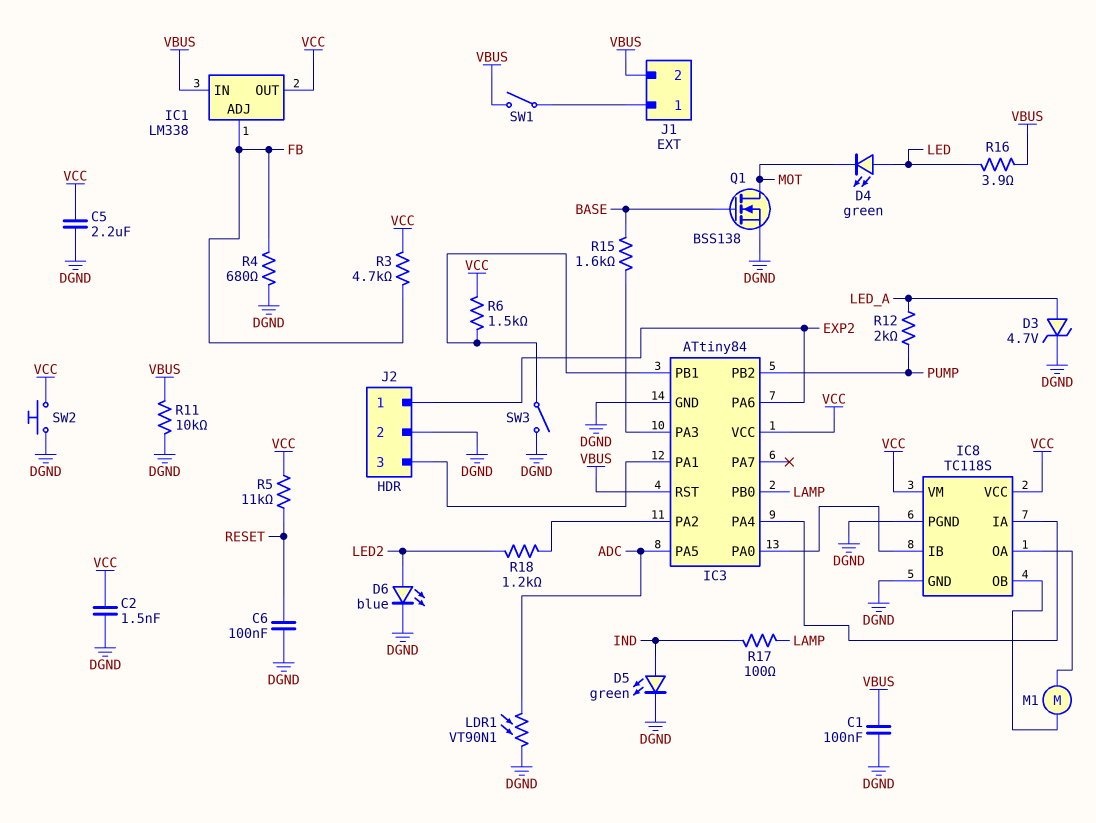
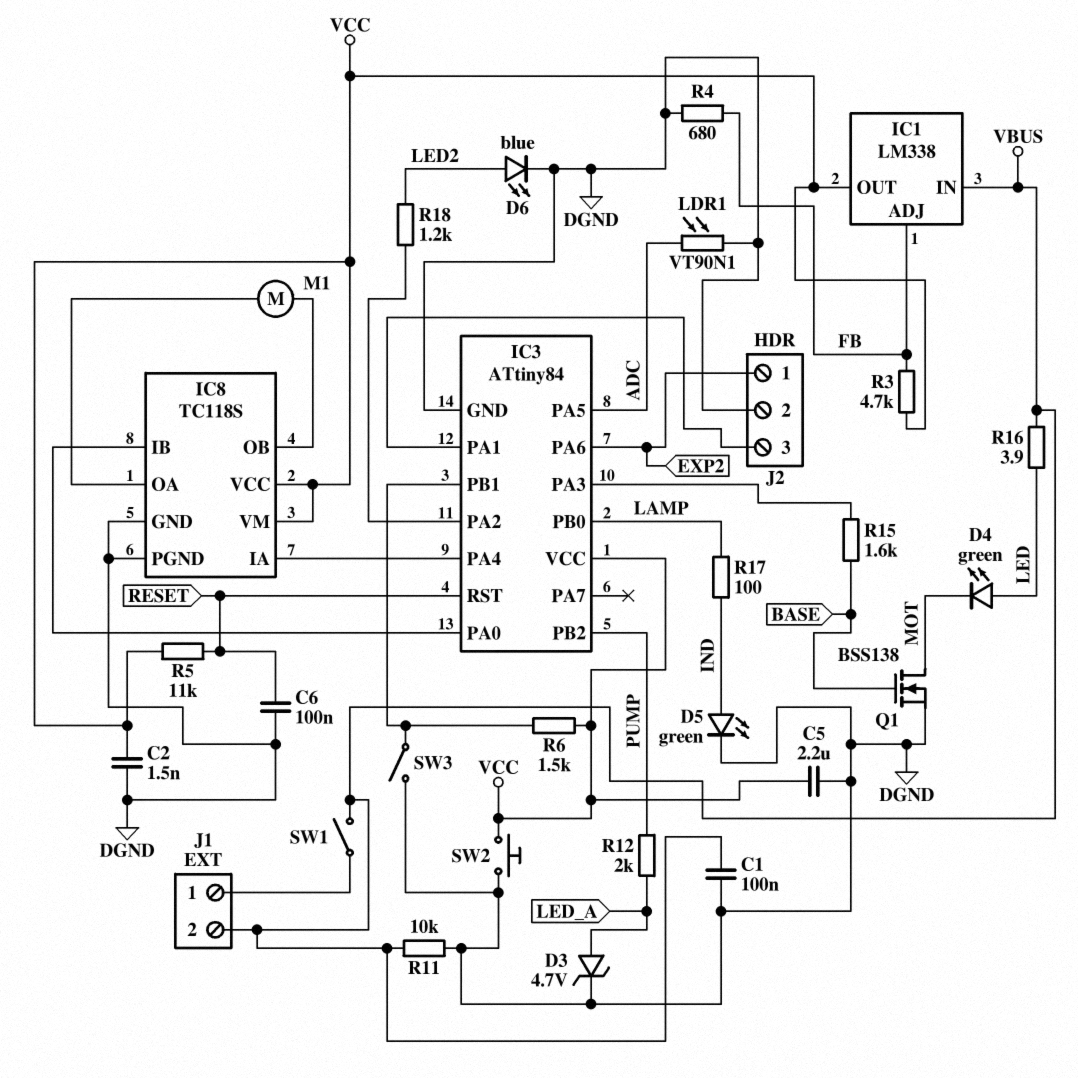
IC3 pin RST: VBUS -> RESET

